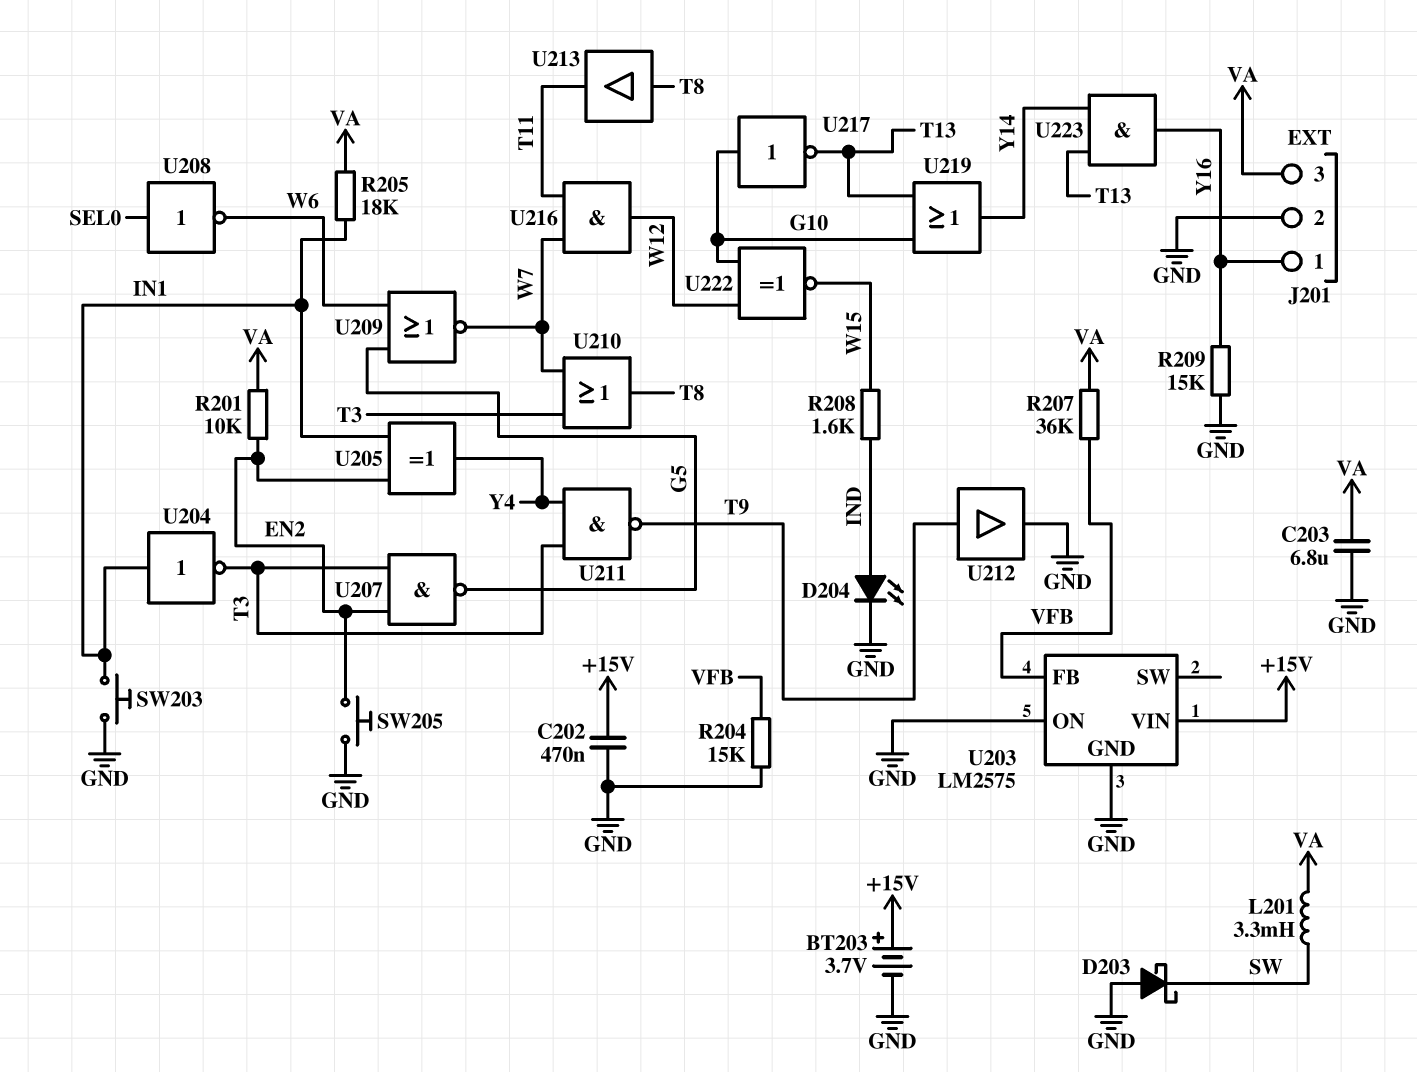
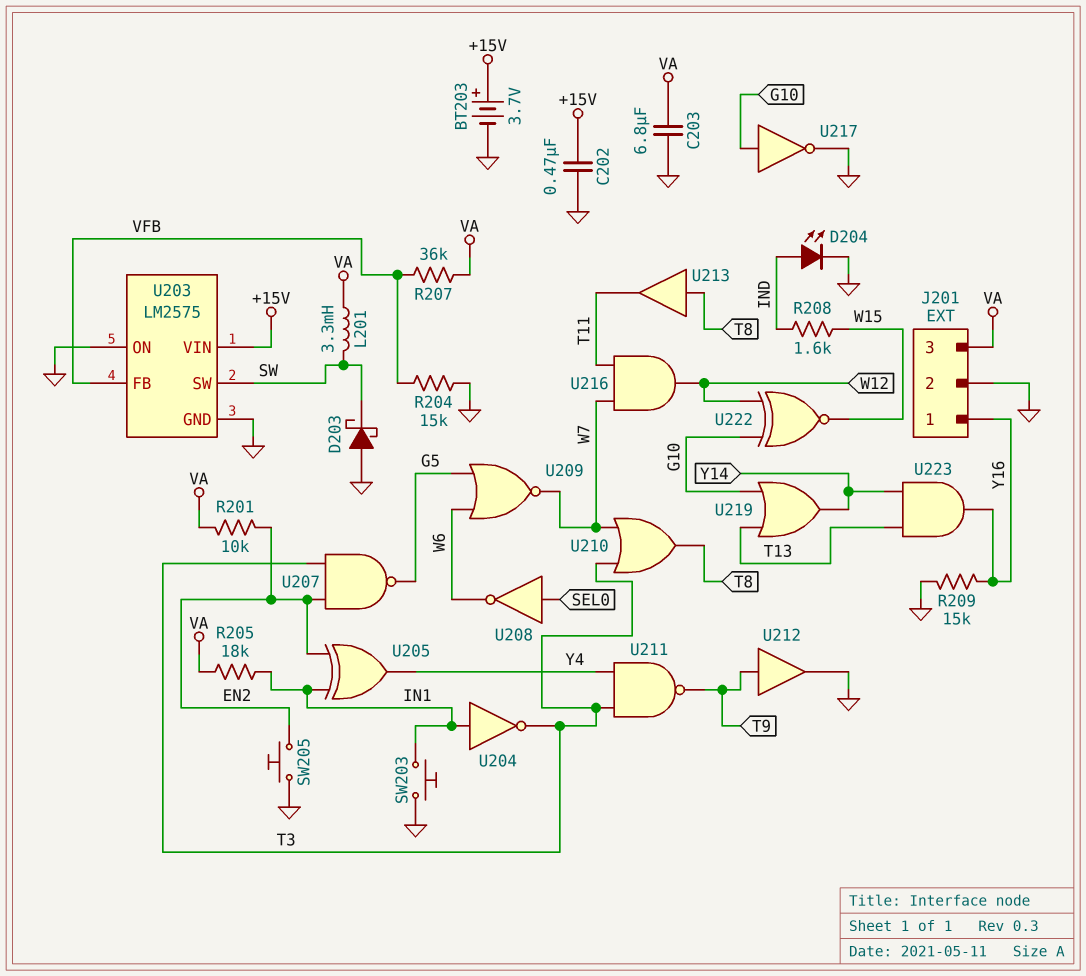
U203 pin SW: none -> SW
U217: NOT (in G10, out T13) -> NOT (in G10, out GND)

